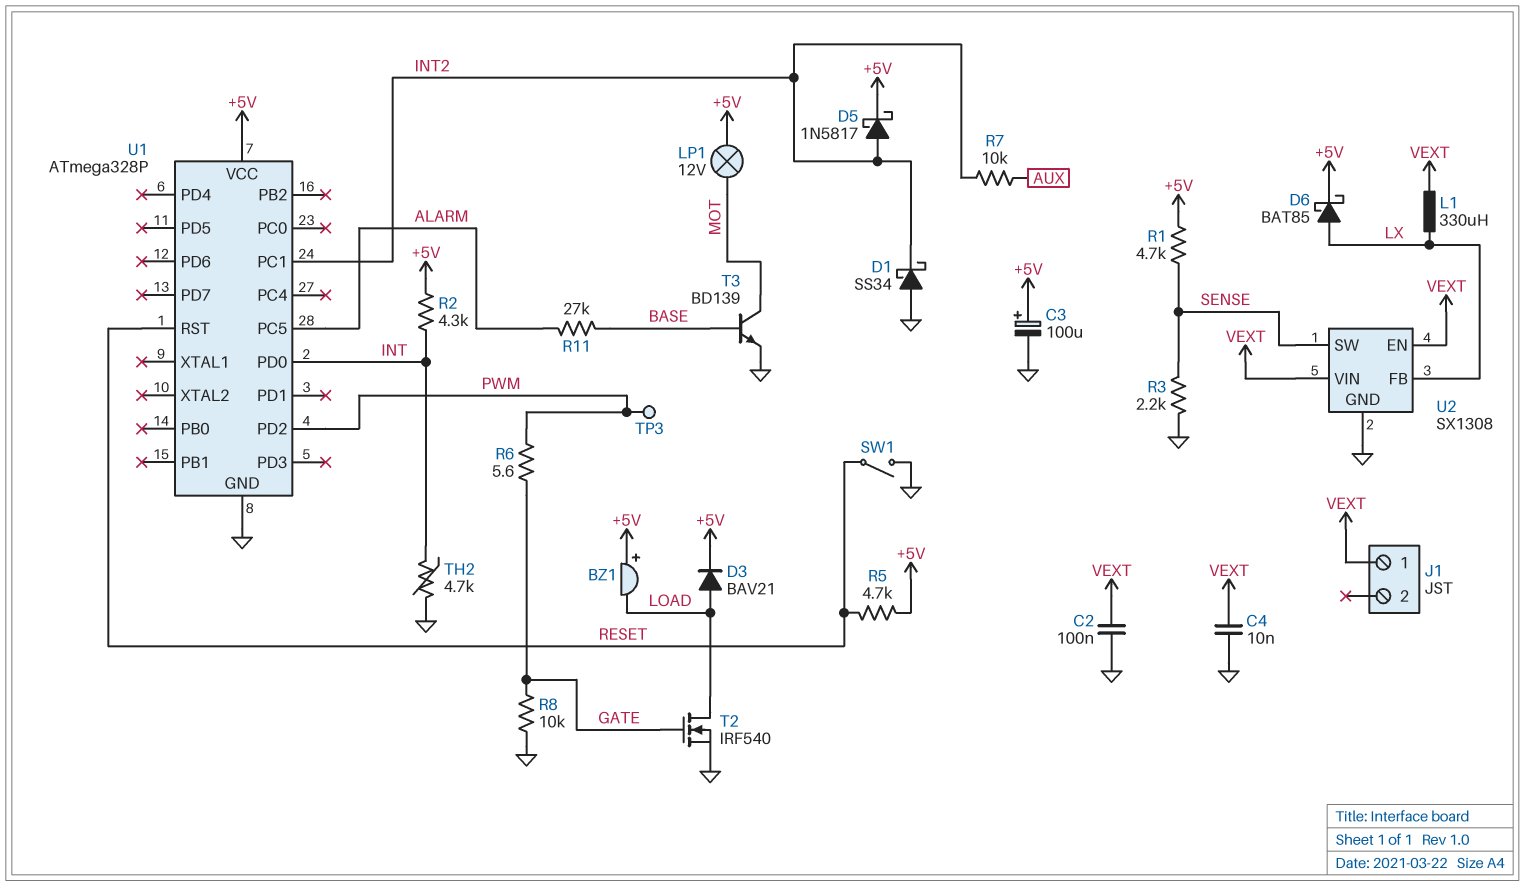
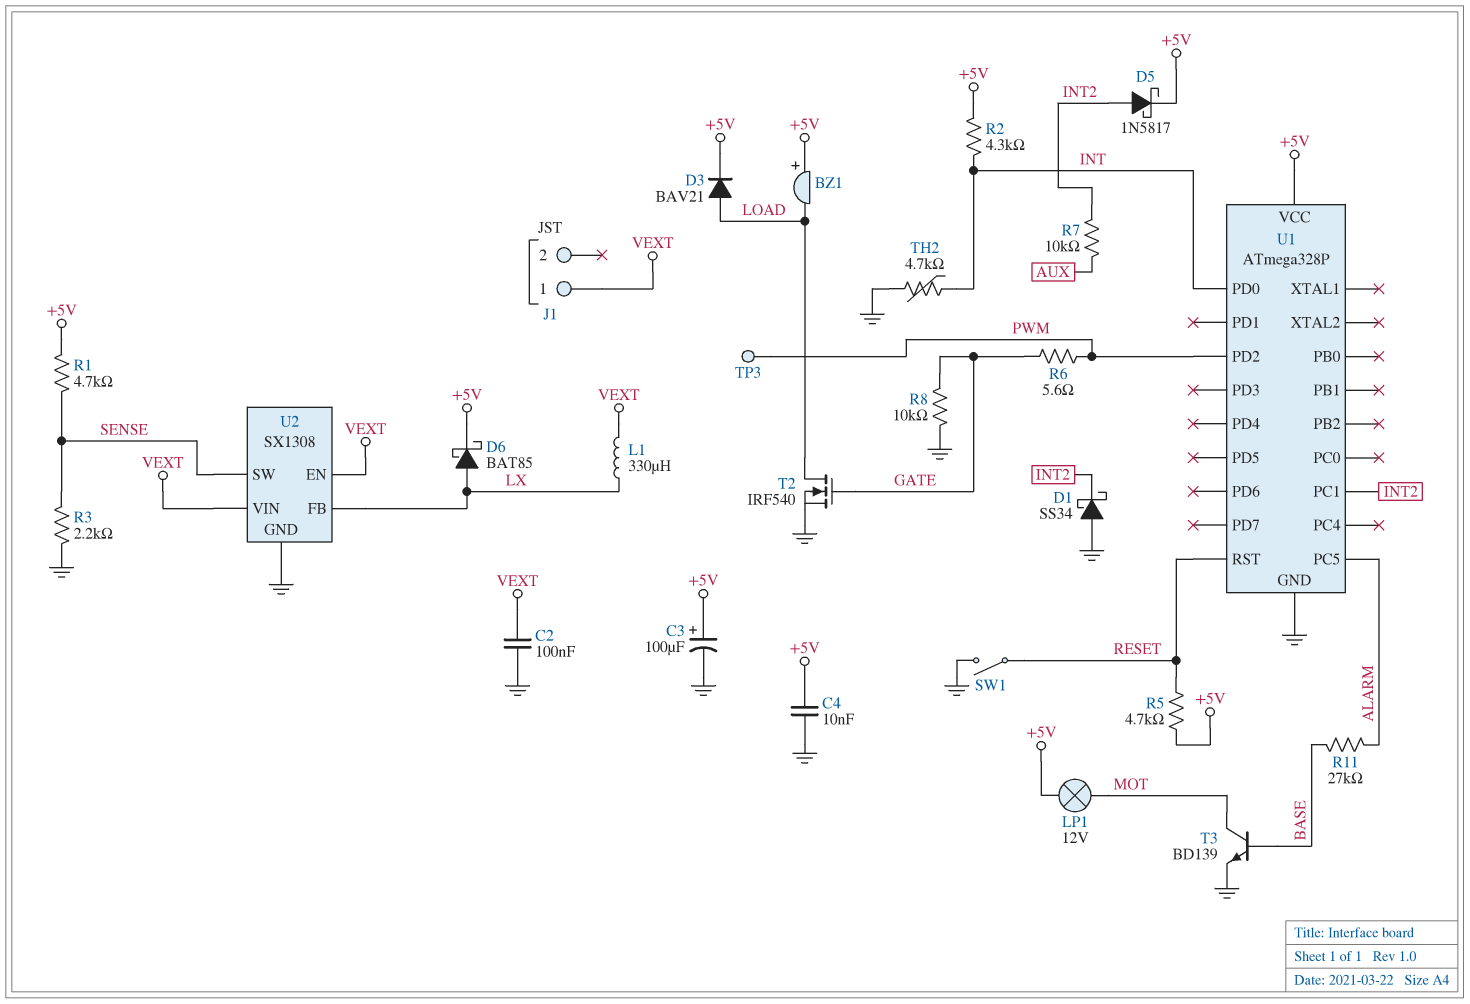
C4: 10nF (GND, VEXT) -> 10nF (+5V, GND)

